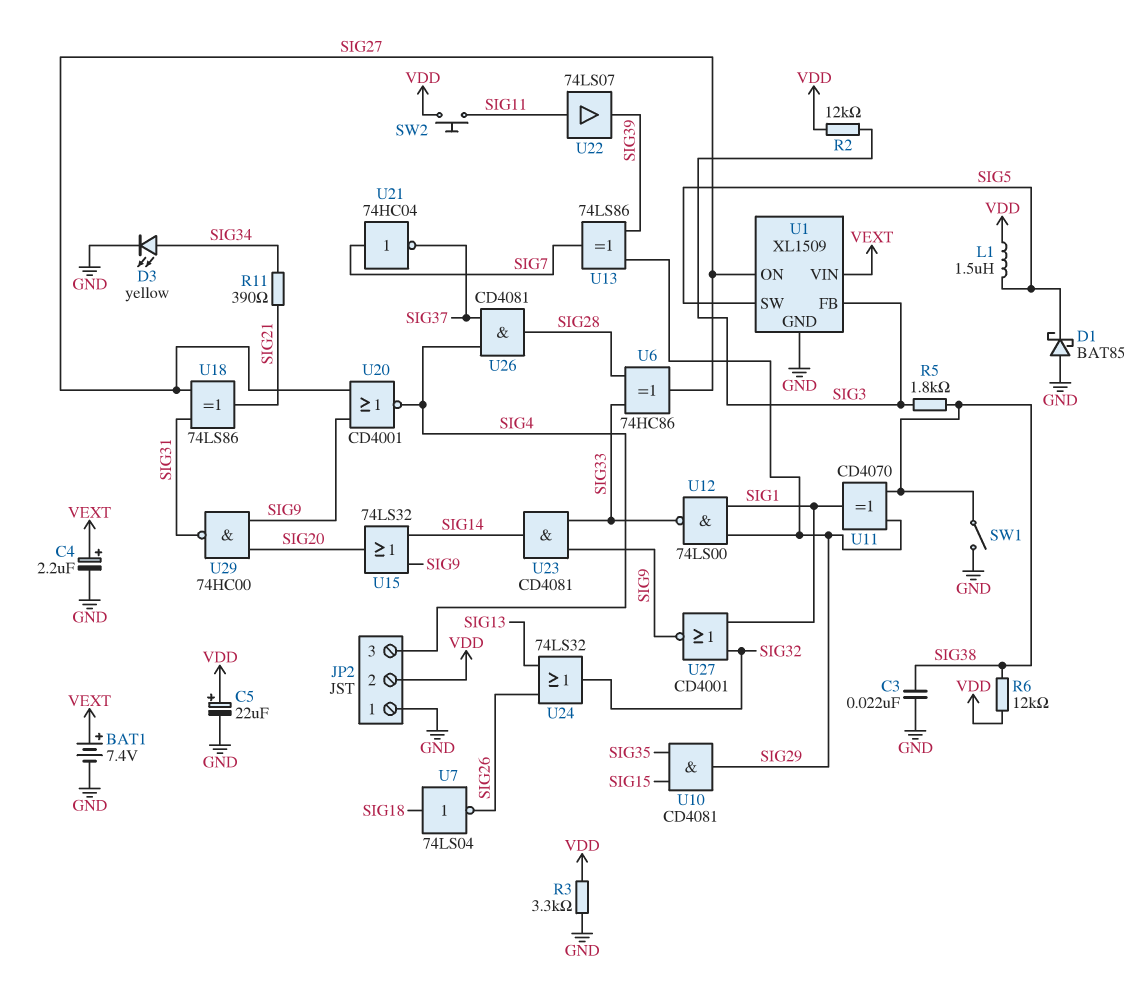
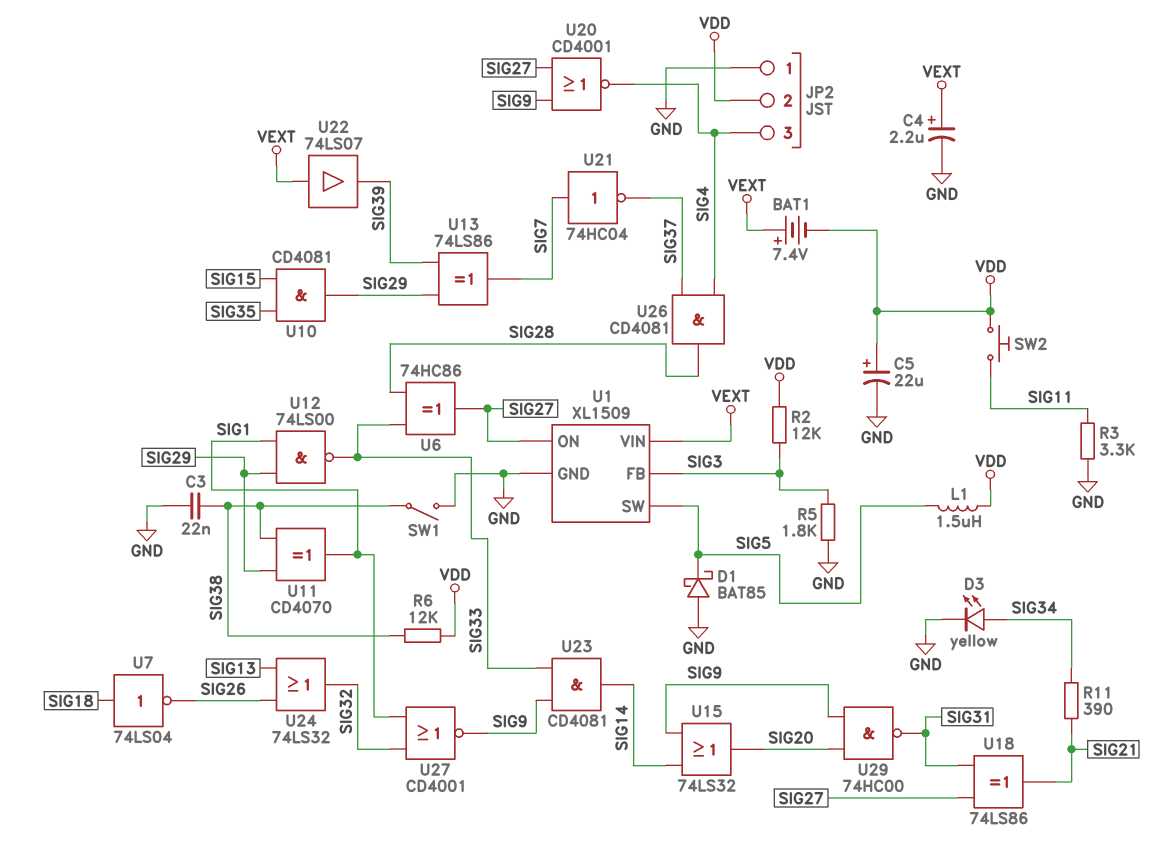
BAT1: 7.4V (plus VEXT, minus GND) -> 7.4V (plus VEXT, minus VDD)
R3: 3.3k (GND, VDD) -> 3.3k (GND, SIG11)
R5: 1.8k (SIG3, SIG38) -> 1.8k (GND, SIG3)
U22: buffer 74LS07 (in SIG11, out SIG39) -> buffer 74LS07 (in VEXT, out SIG39)

